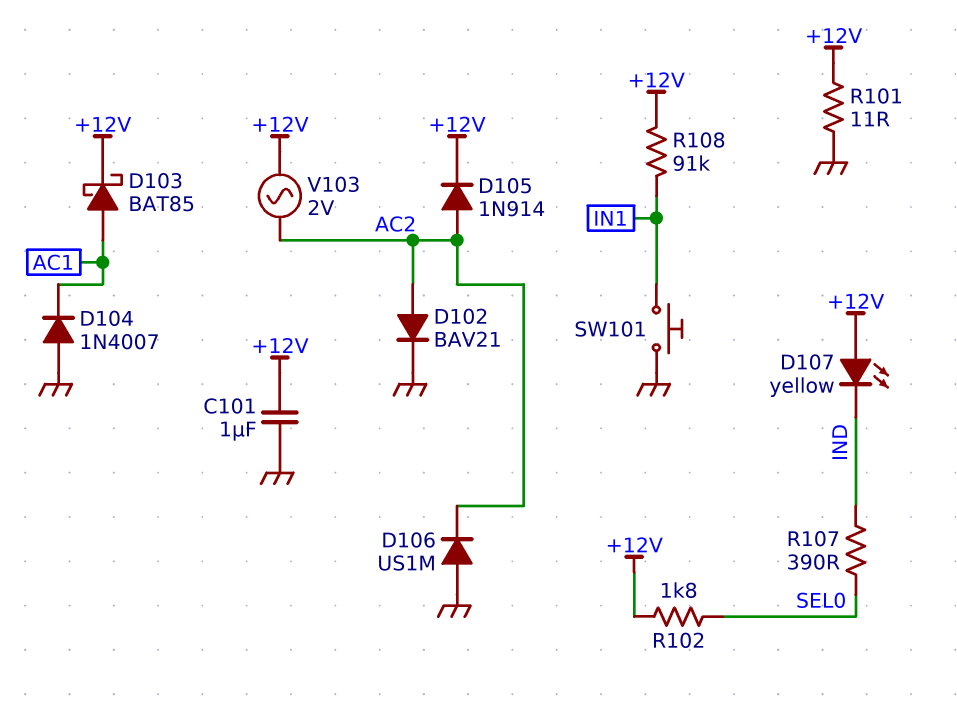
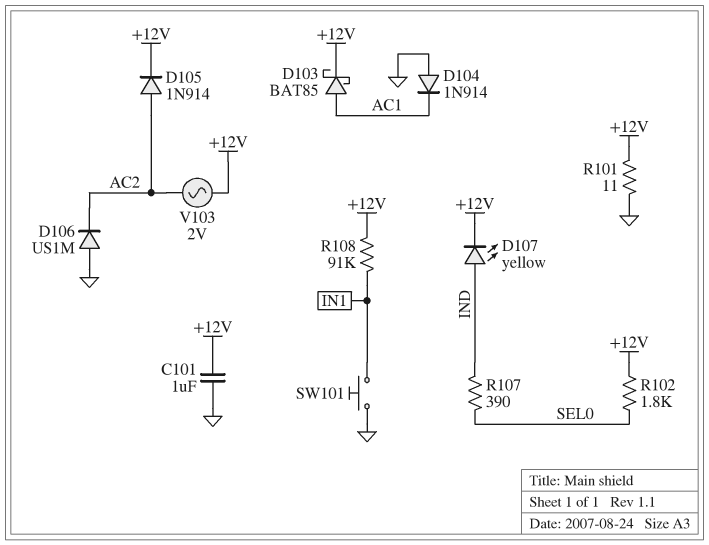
D102: diode BAV21 (A AC2, K GND) -> none
D104: diode 1N4007 (A GND, K AC1) -> diode 1N914 (A GND, K AC1)
D107: LED yellow (A +12V, K IND) -> LED yellow (A IND, K +12V)

